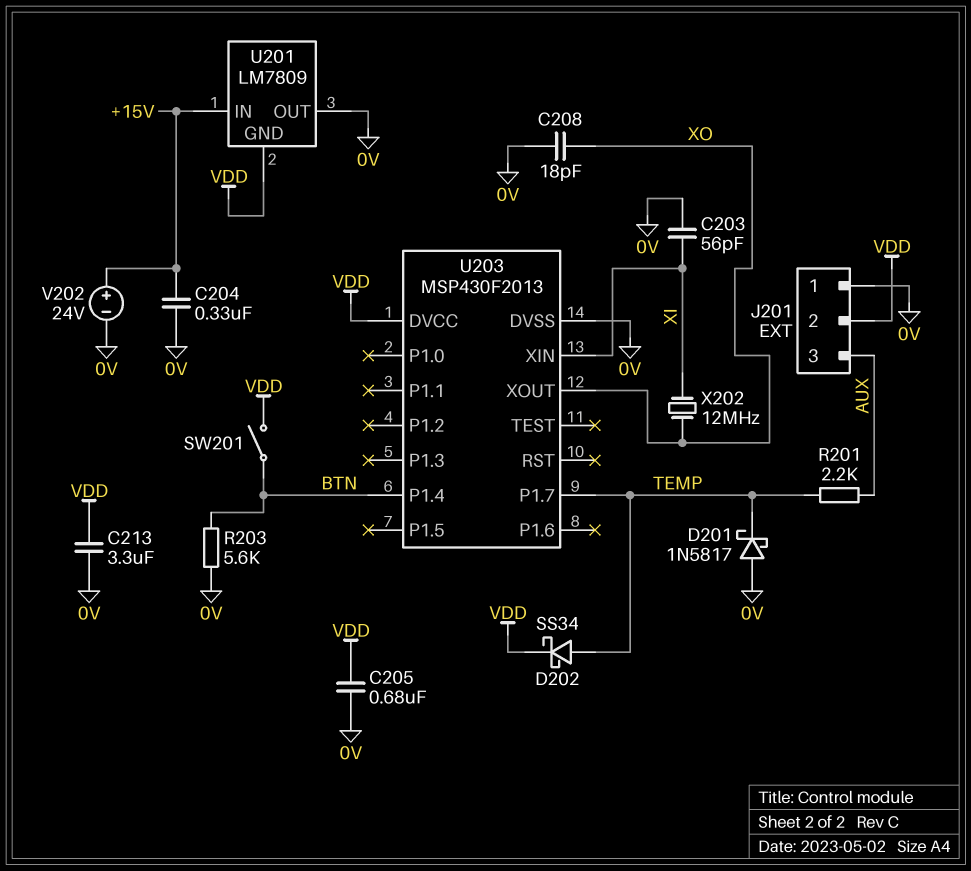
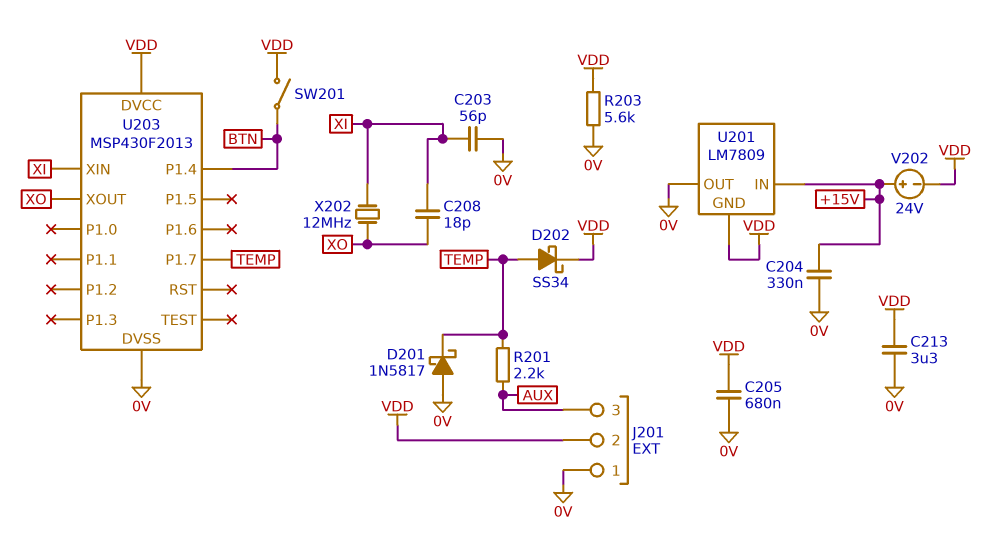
C208: 18pF (0V, XO) -> 18pF (XI, XO)
R203: 5.6k (0V, BTN) -> 5.6k (0V, VDD)
V202: 24V (plus +15V, minus 0V) -> 24V (plus +15V, minus VDD)

